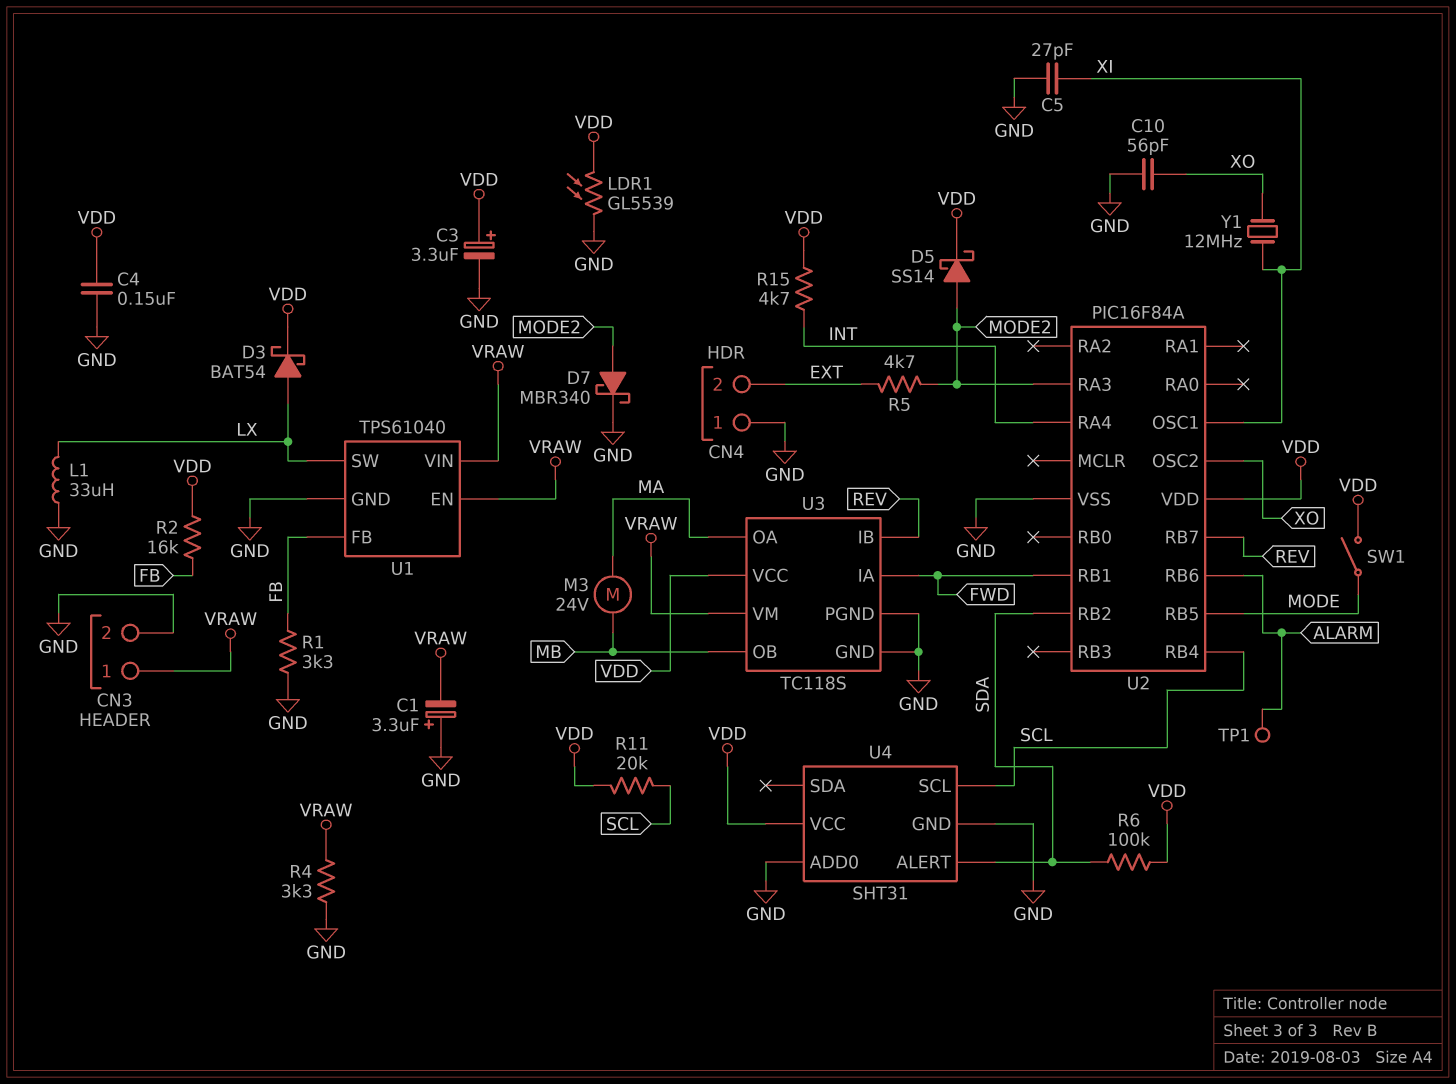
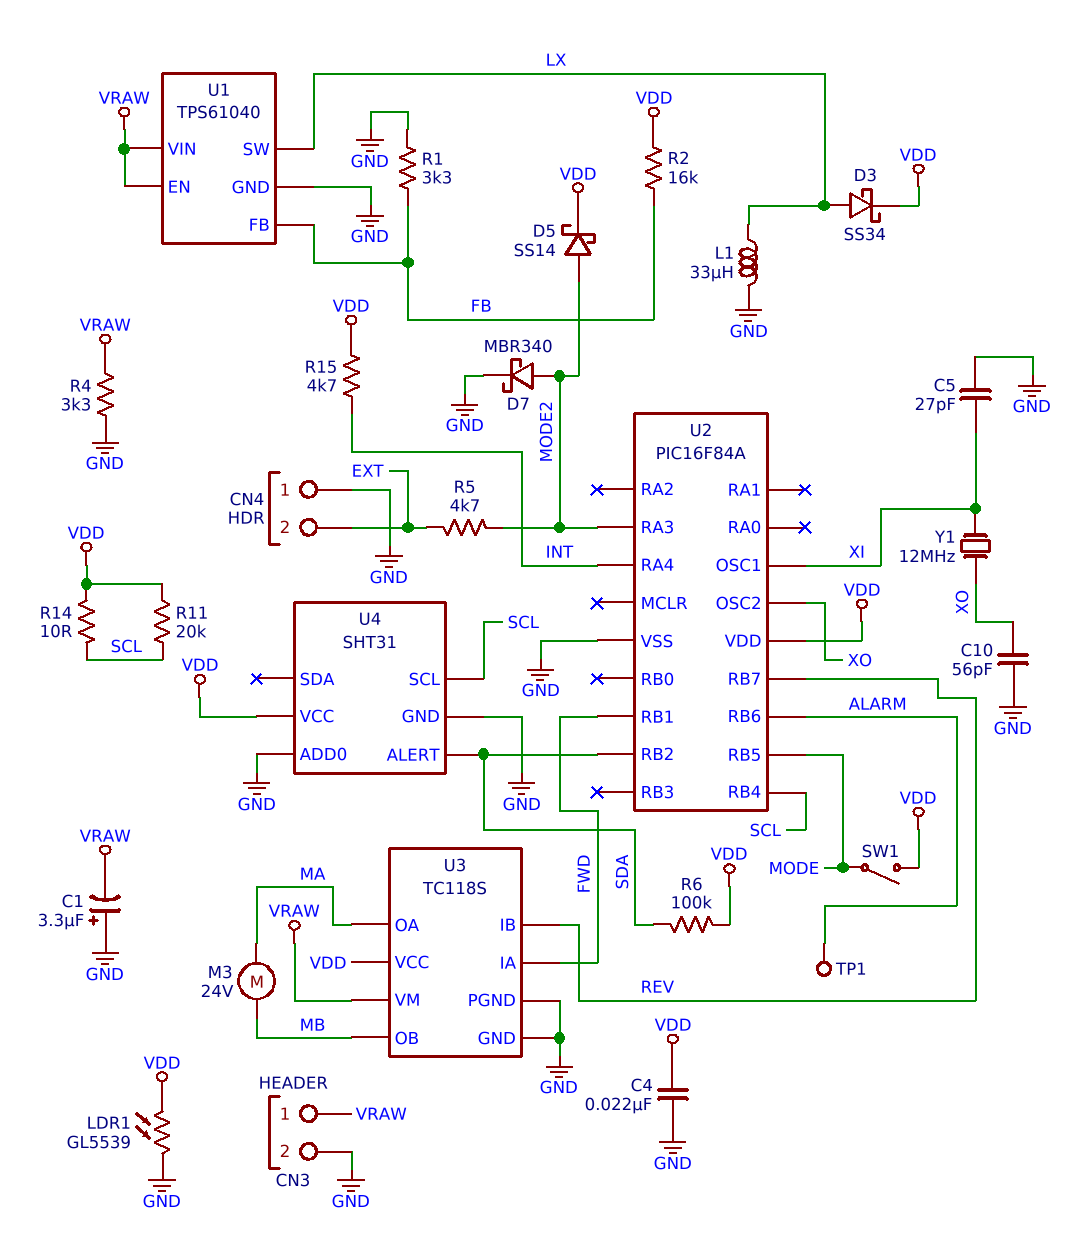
C3: 3.3uF (plus VDD, minus GND) -> none
C4: 150nF (GND, VDD) -> 22nF (GND, VDD)
D3: schottky BAT54 (A LX, K VDD) -> schottky SS34 (A LX, K VDD)
R14: none -> 10 (SCL, VDD)

